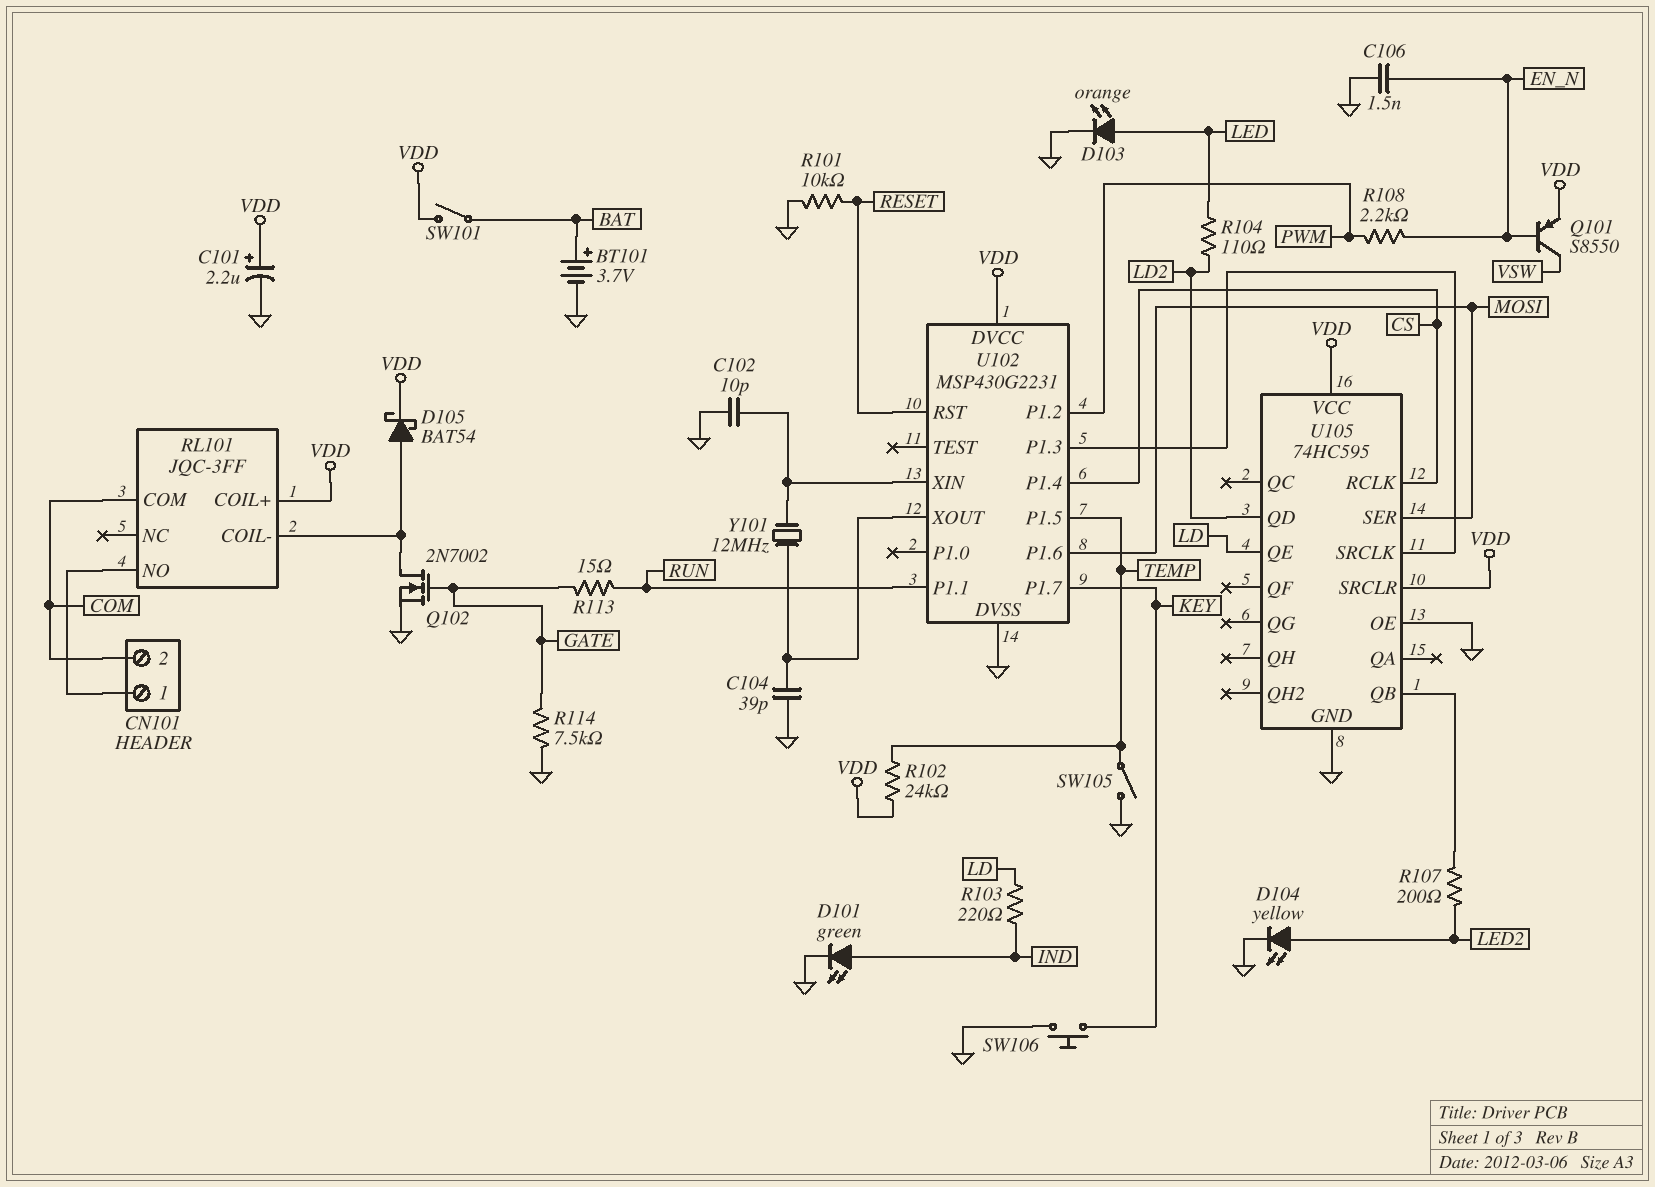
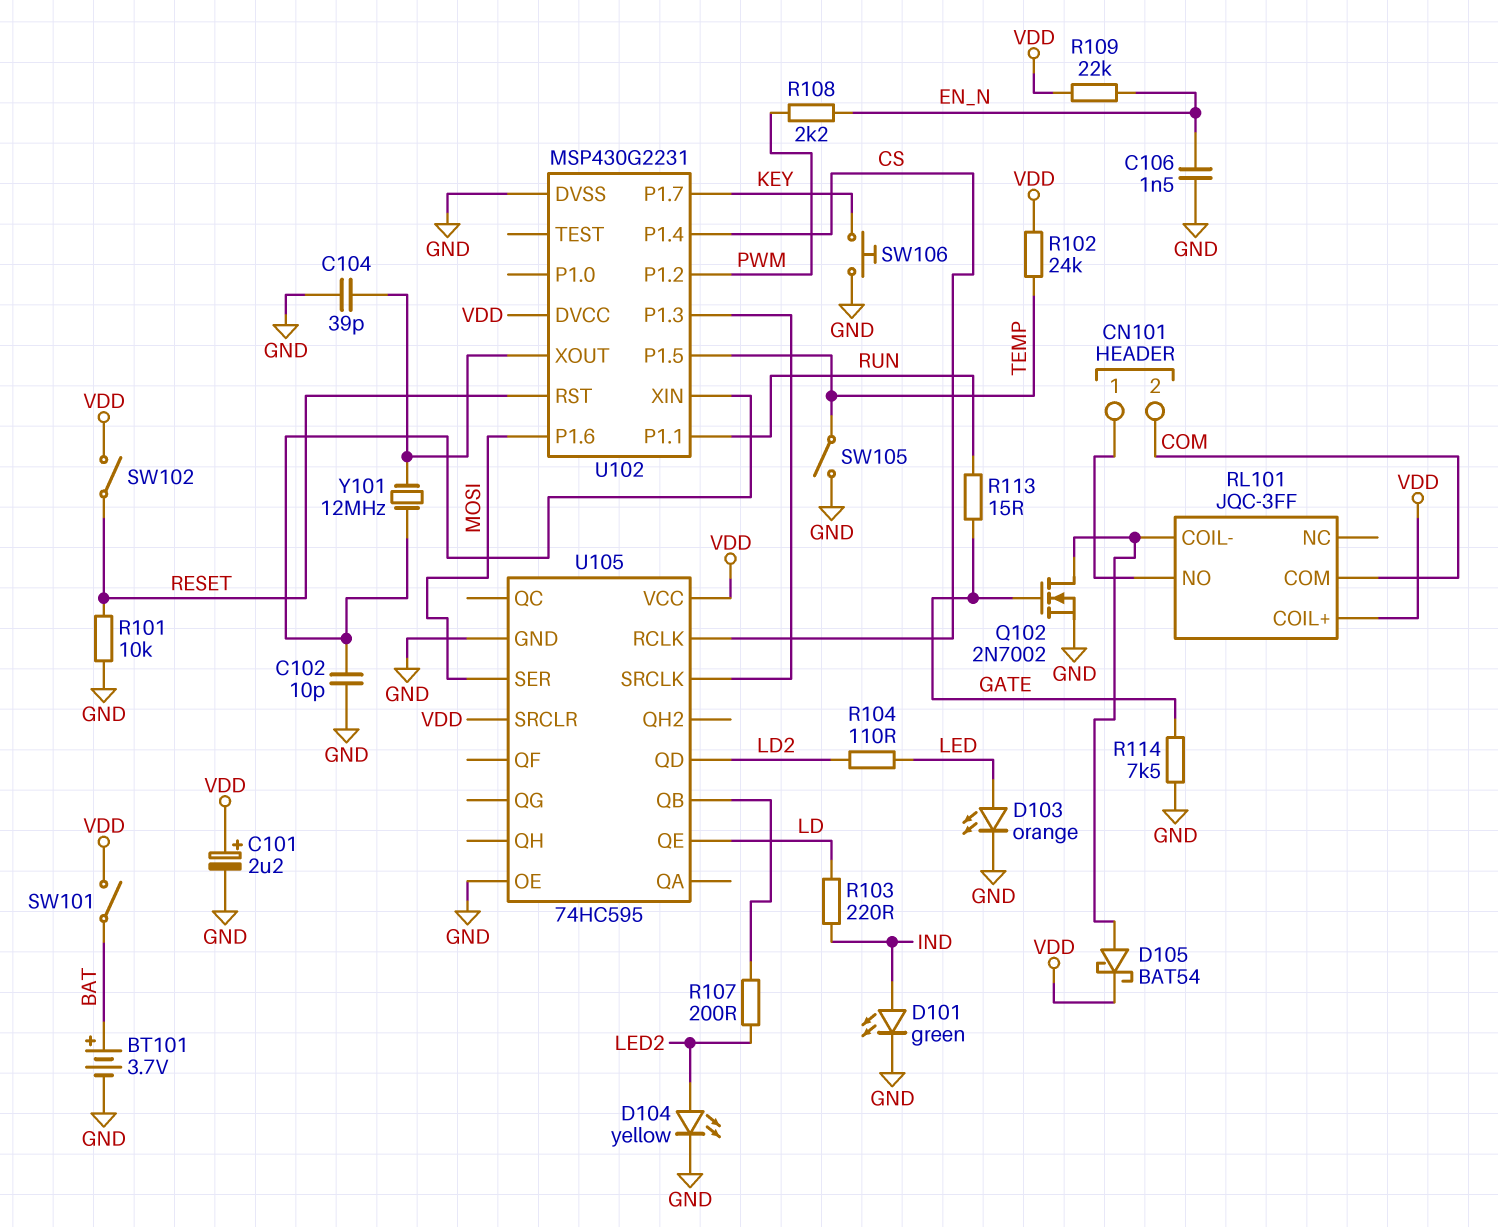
Q101: PNP S8550 (B EN_N, C VSW, E VDD) -> none
R109: none -> 22k (EN_N, VDD)
SW102: none -> switch (RESET, VDD)

